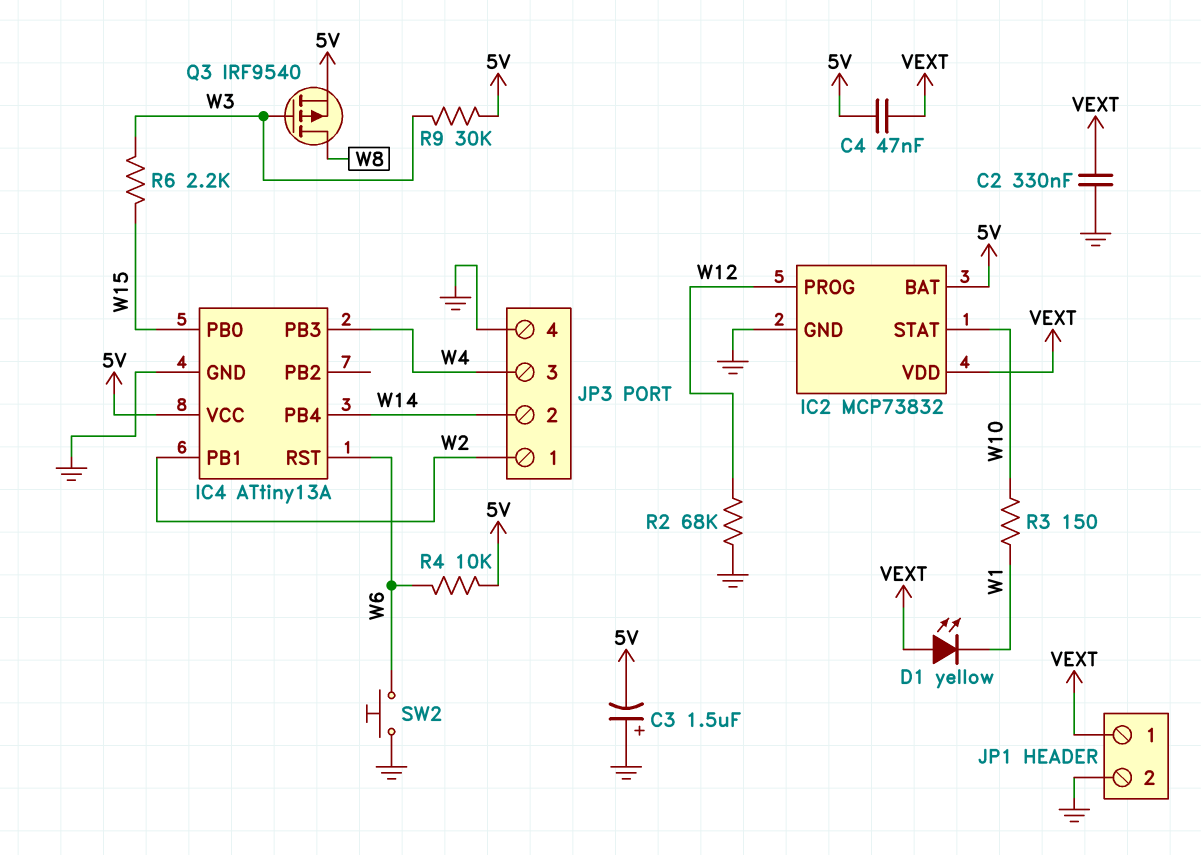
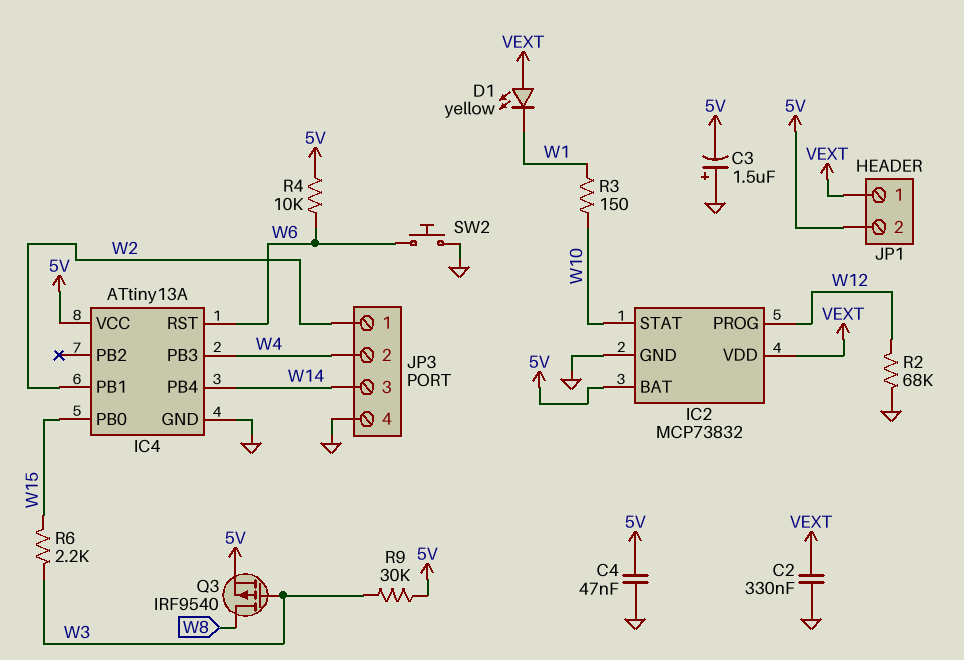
C4: 47nF (5V, VEXT) -> 47nF (5V, GND)
JP1 pin 2: GND -> 5V
JP3 pin 2: W14 -> W4
JP3 pin 3: W4 -> W14

